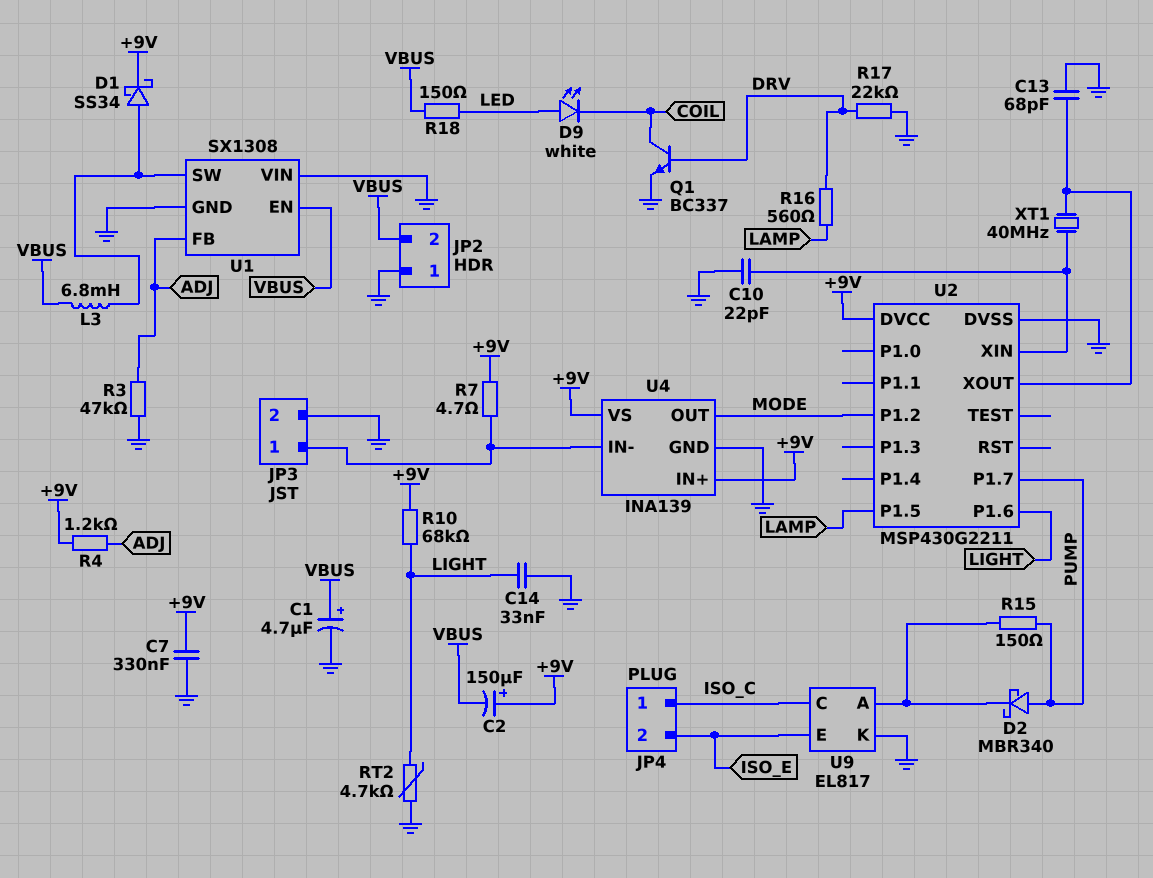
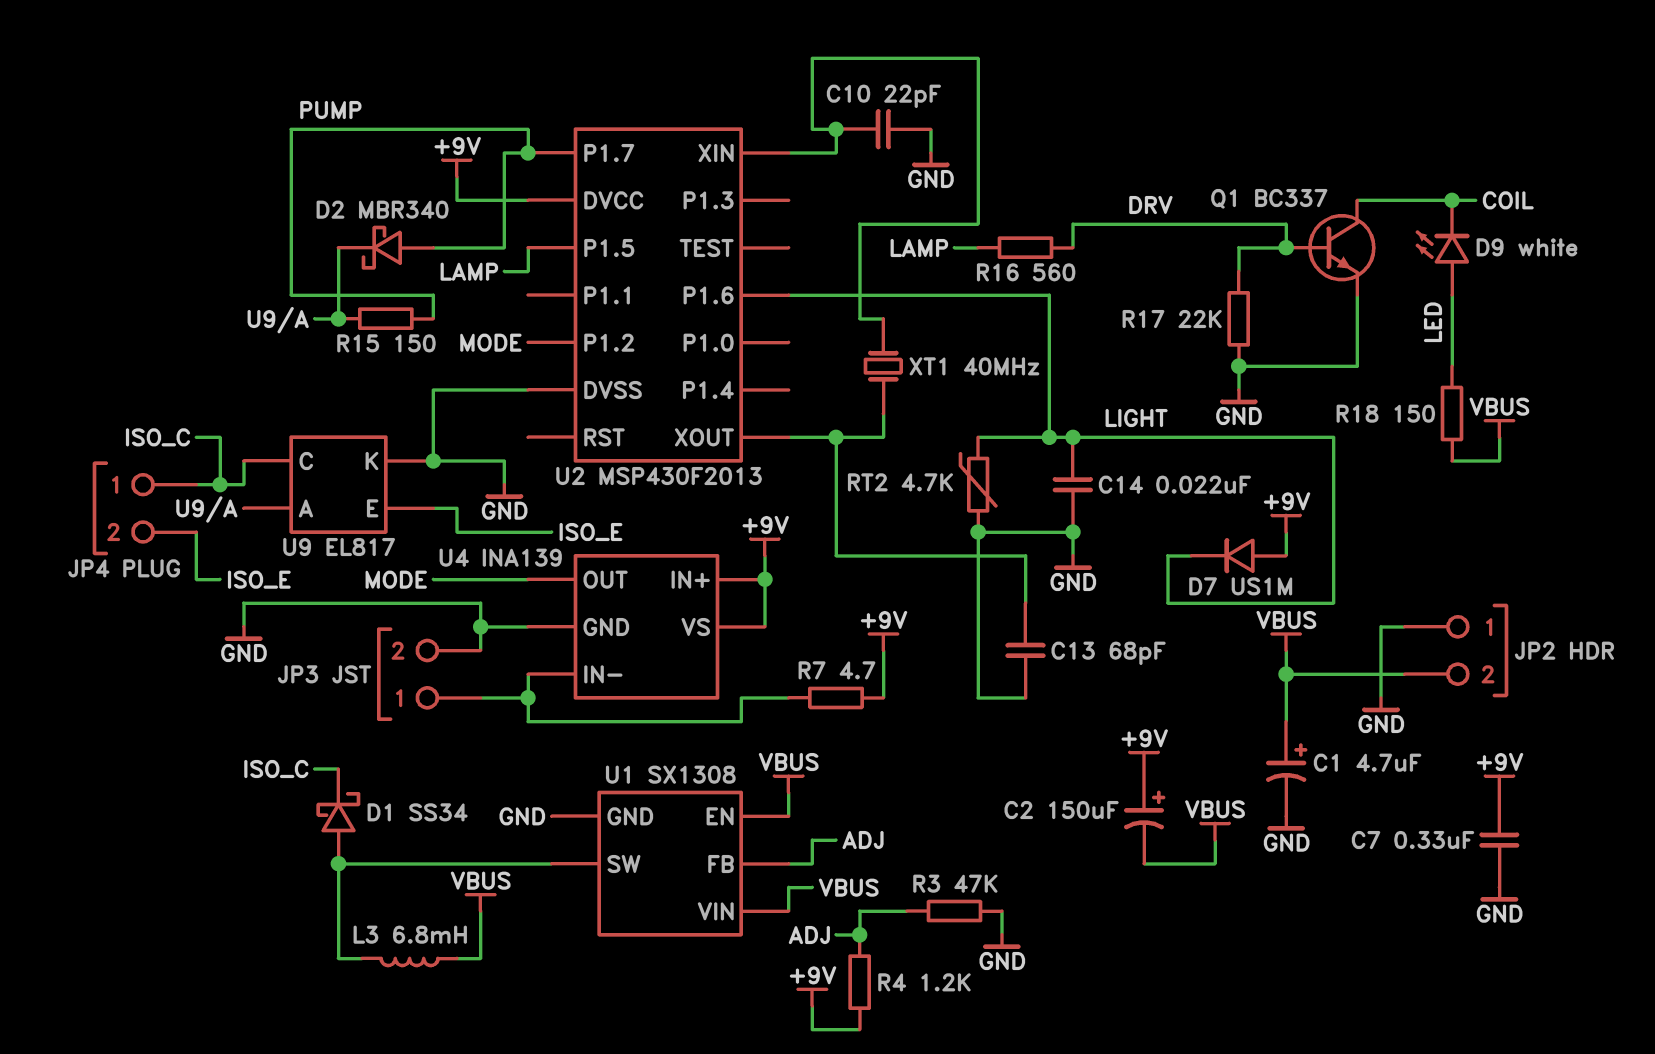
C14: 33nF (GND, LIGHT) -> 22nF (GND, LIGHT)
D1: schottky SS34 (A U1/SW, K +9V) -> schottky SS34 (A U1/SW, K ISO_C)
D7: none -> diode US1M (A +9V, K LIGHT)
R10: 68k (+9V, LIGHT) -> none
U1 pin VIN: GND -> VBUS
U2: MSP430G2211 -> MSP430F2013

